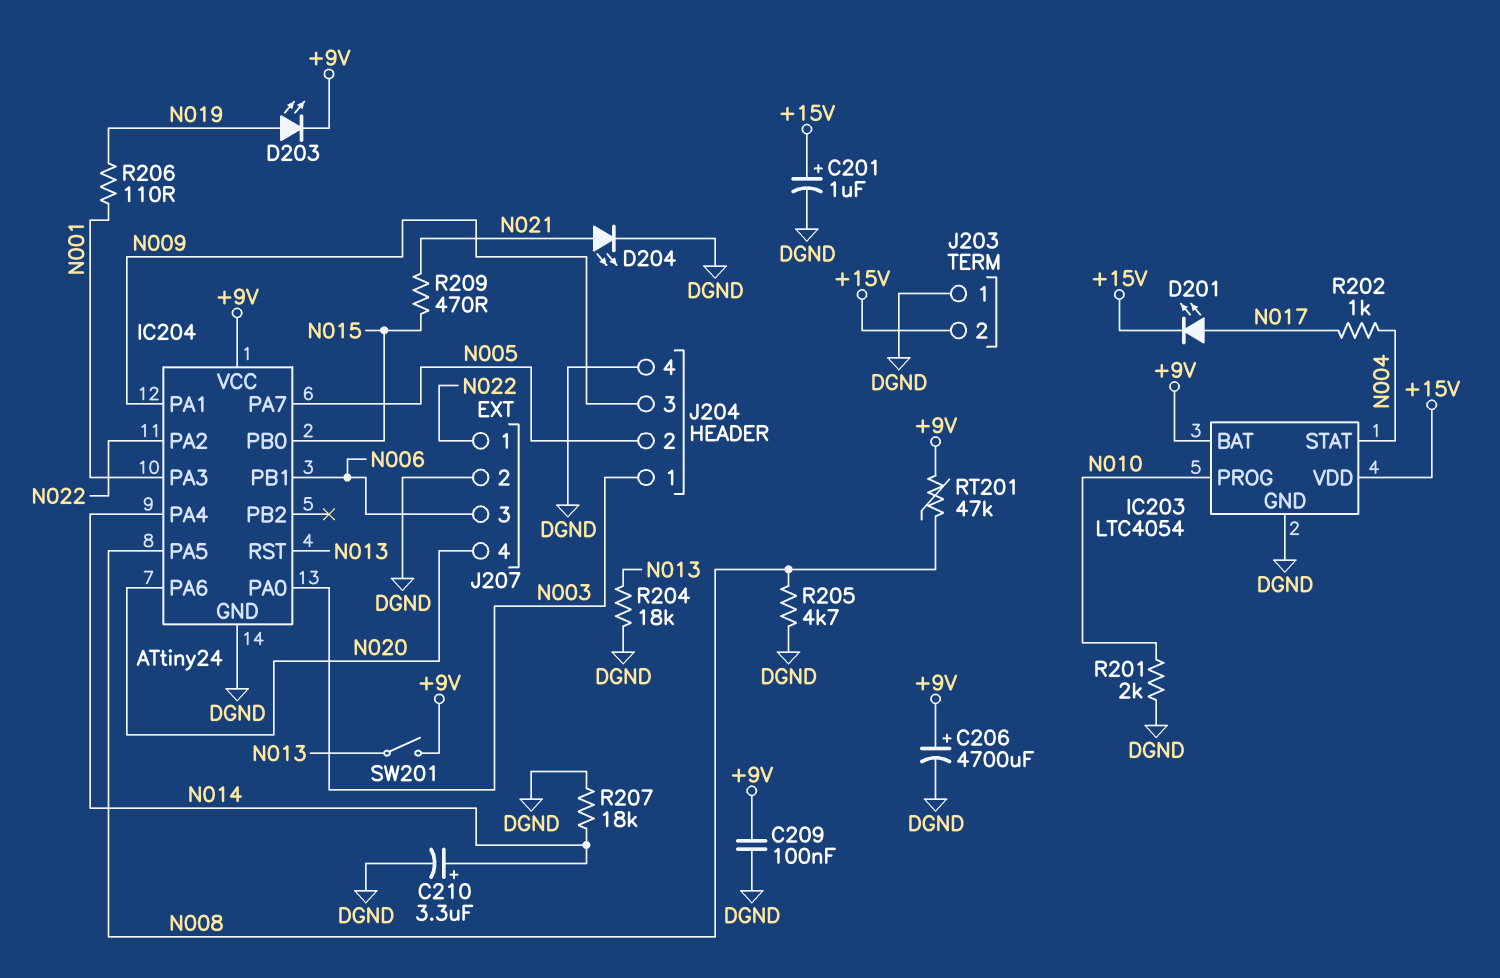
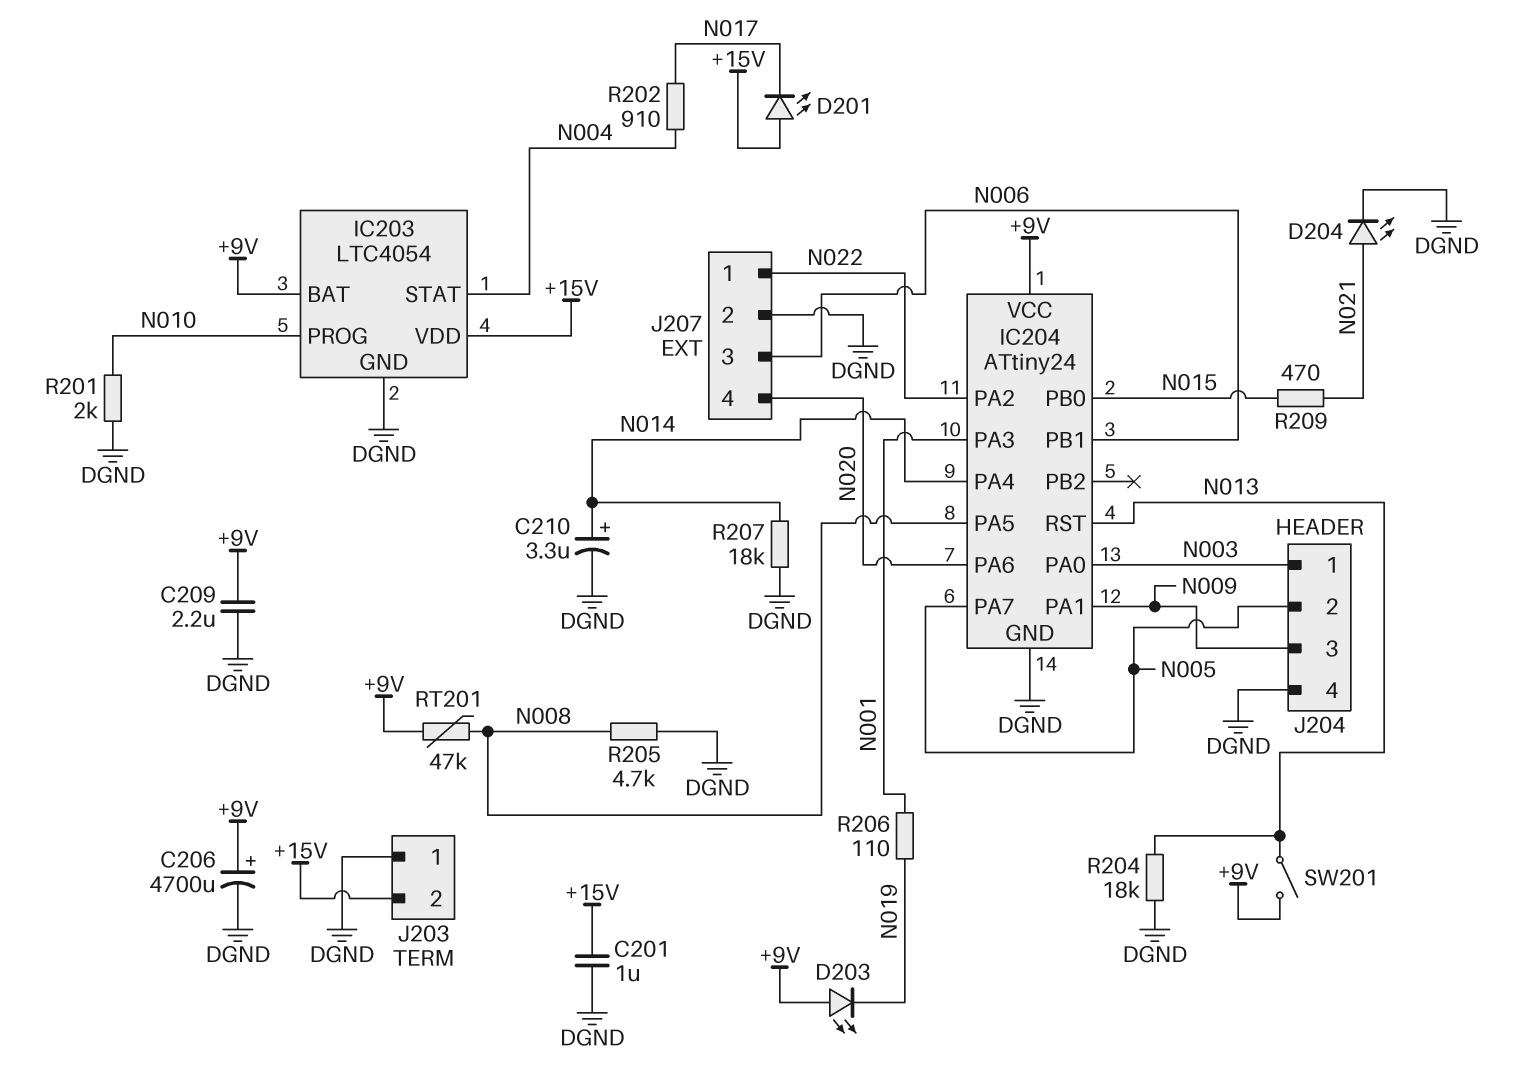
C201: 1uF (plus +15V, minus DGND) -> 1uF (+15V, DGND)
C209: 100nF (+9V, DGND) -> 2.2uF (+9V, DGND)
D201: LED (A N017, K +15V) -> LED (A +15V, K N017)
D203: LED (A N019, K +9V) -> LED (A +9V, K N019)
R202: 1k (N004, N017) -> 910 (N004, N017)

